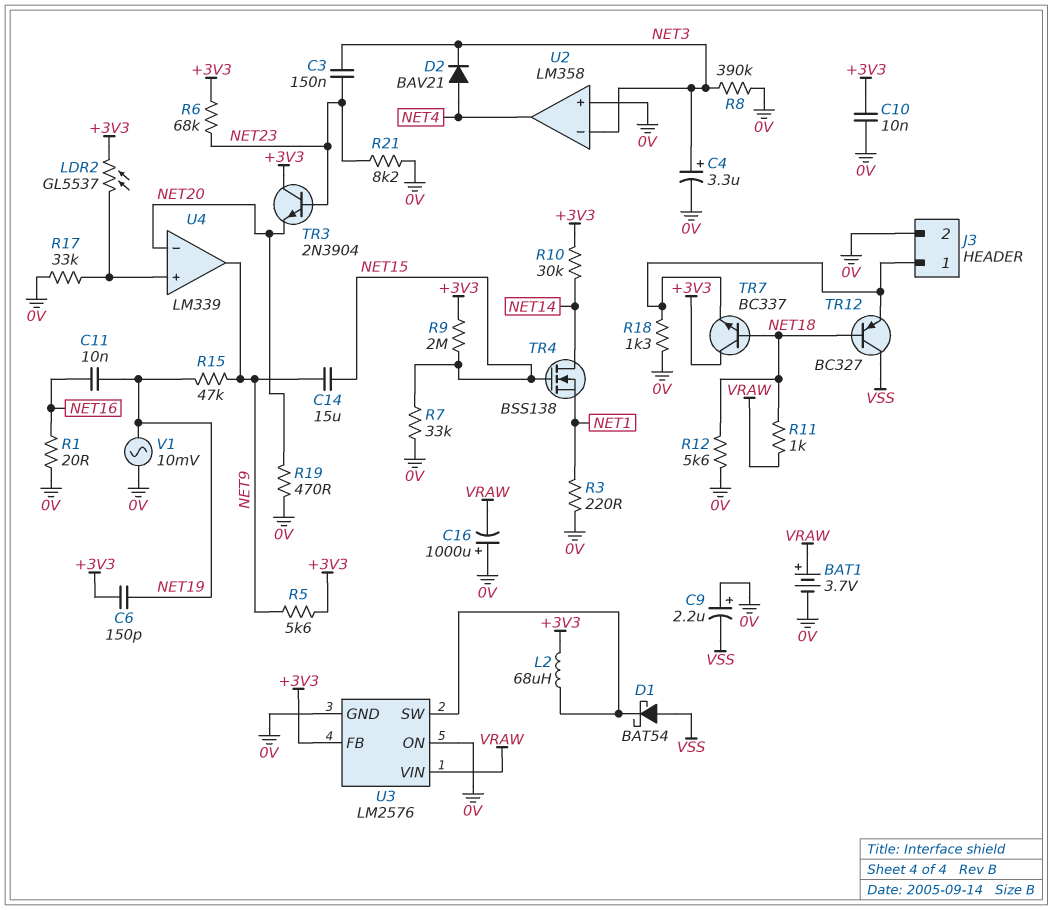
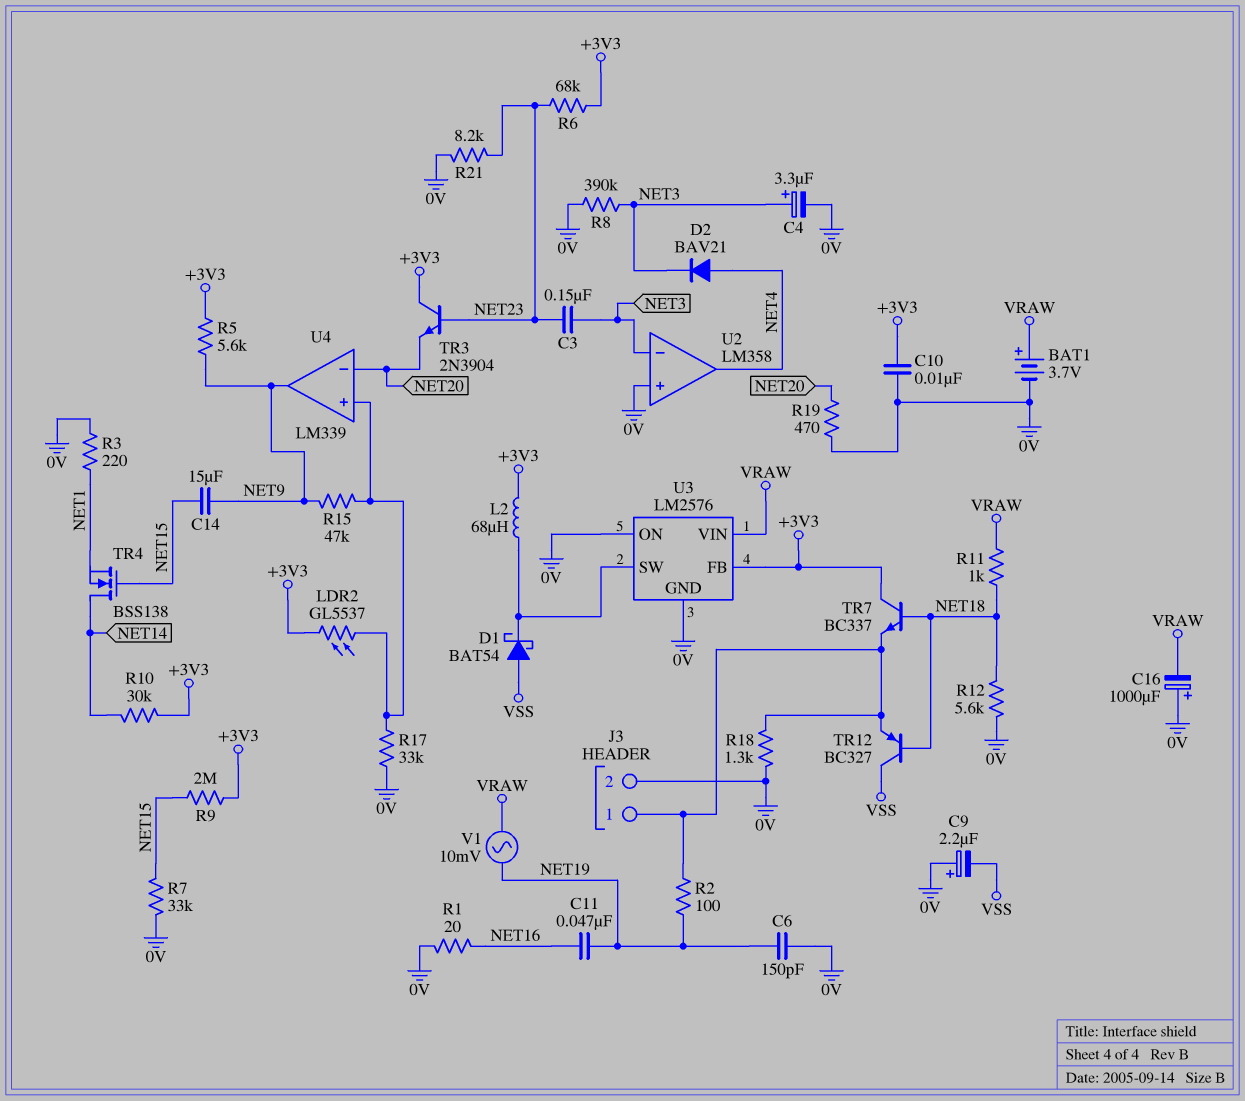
C6: 150pF (+3V3, NET19) -> 150pF (0V, NET19)
C11: 10nF (NET16, NET19) -> 47nF (NET16, NET19)
R2: none -> 100 (J3/1, NET19)
R15: 47k (NET9, NET19) -> 47k (NET9, U4/in+)
V1: AC 10mV (0V, NET19) -> AC 10mV (NET19, VRAW)

